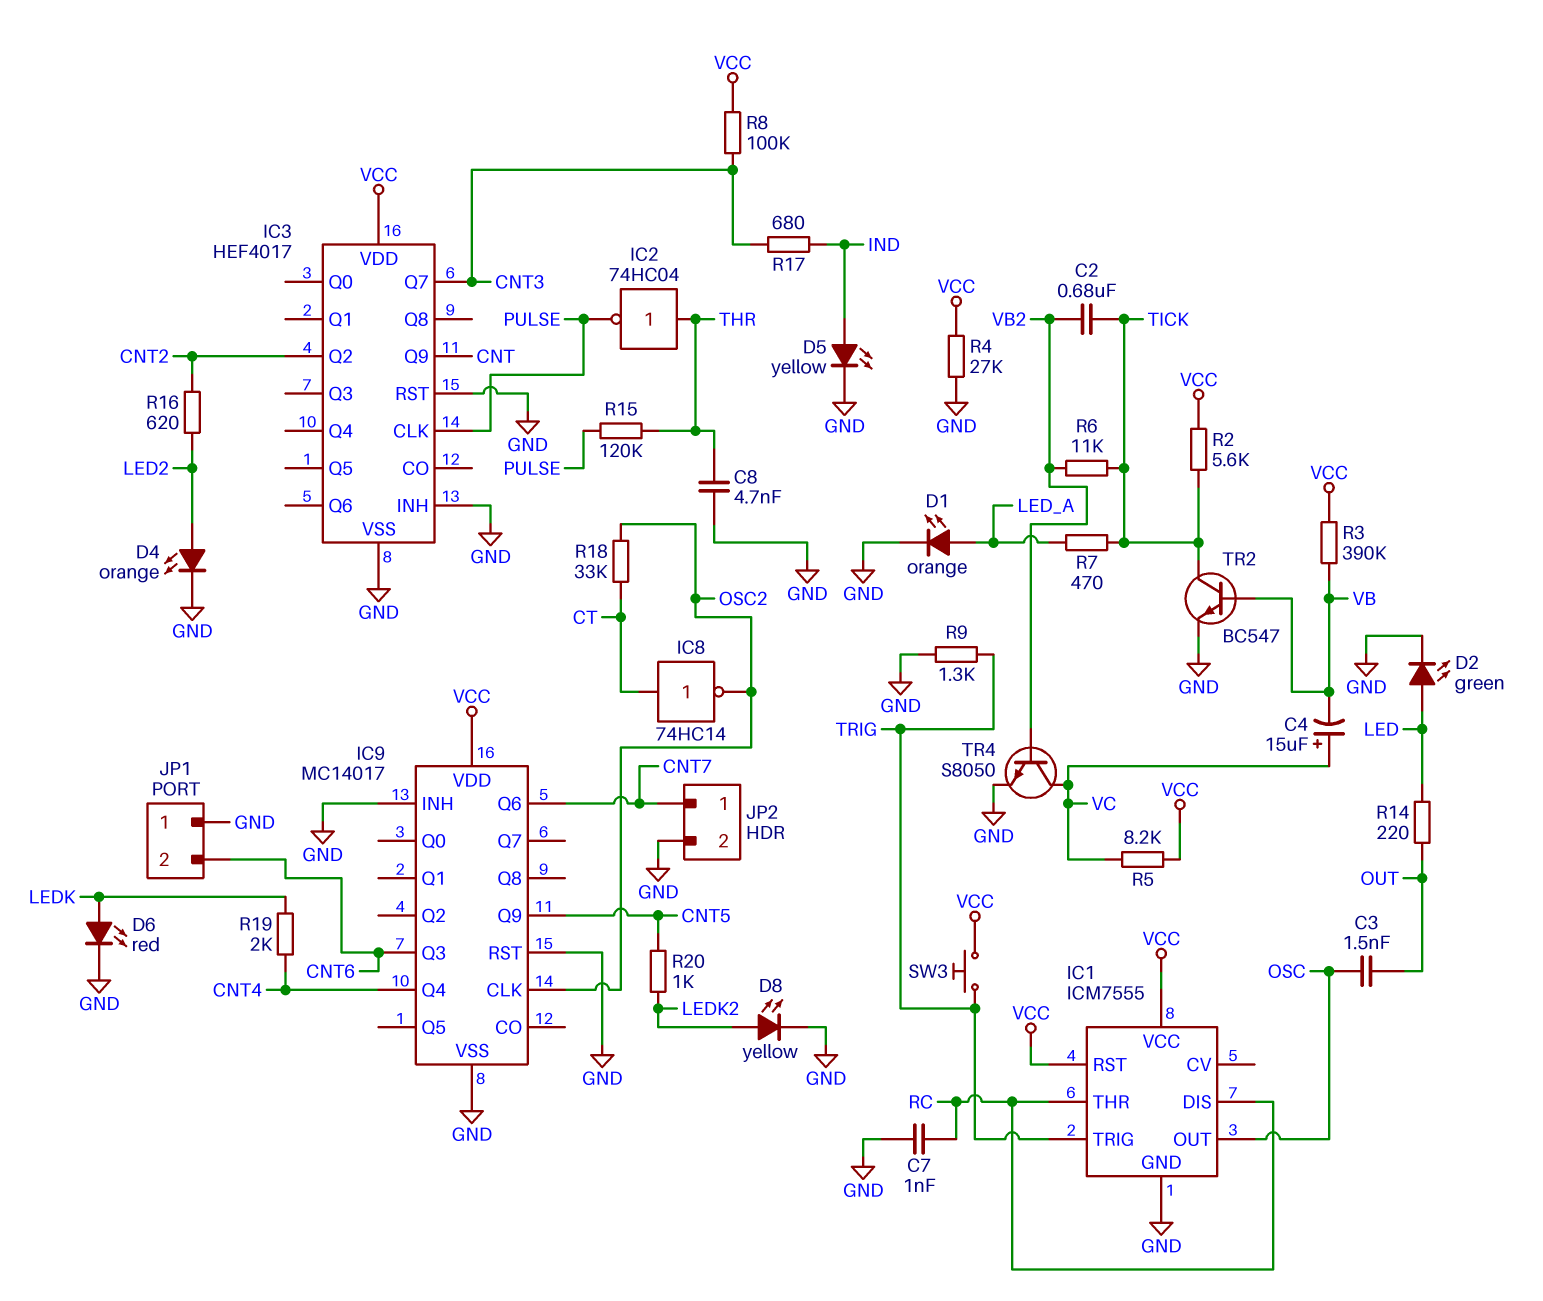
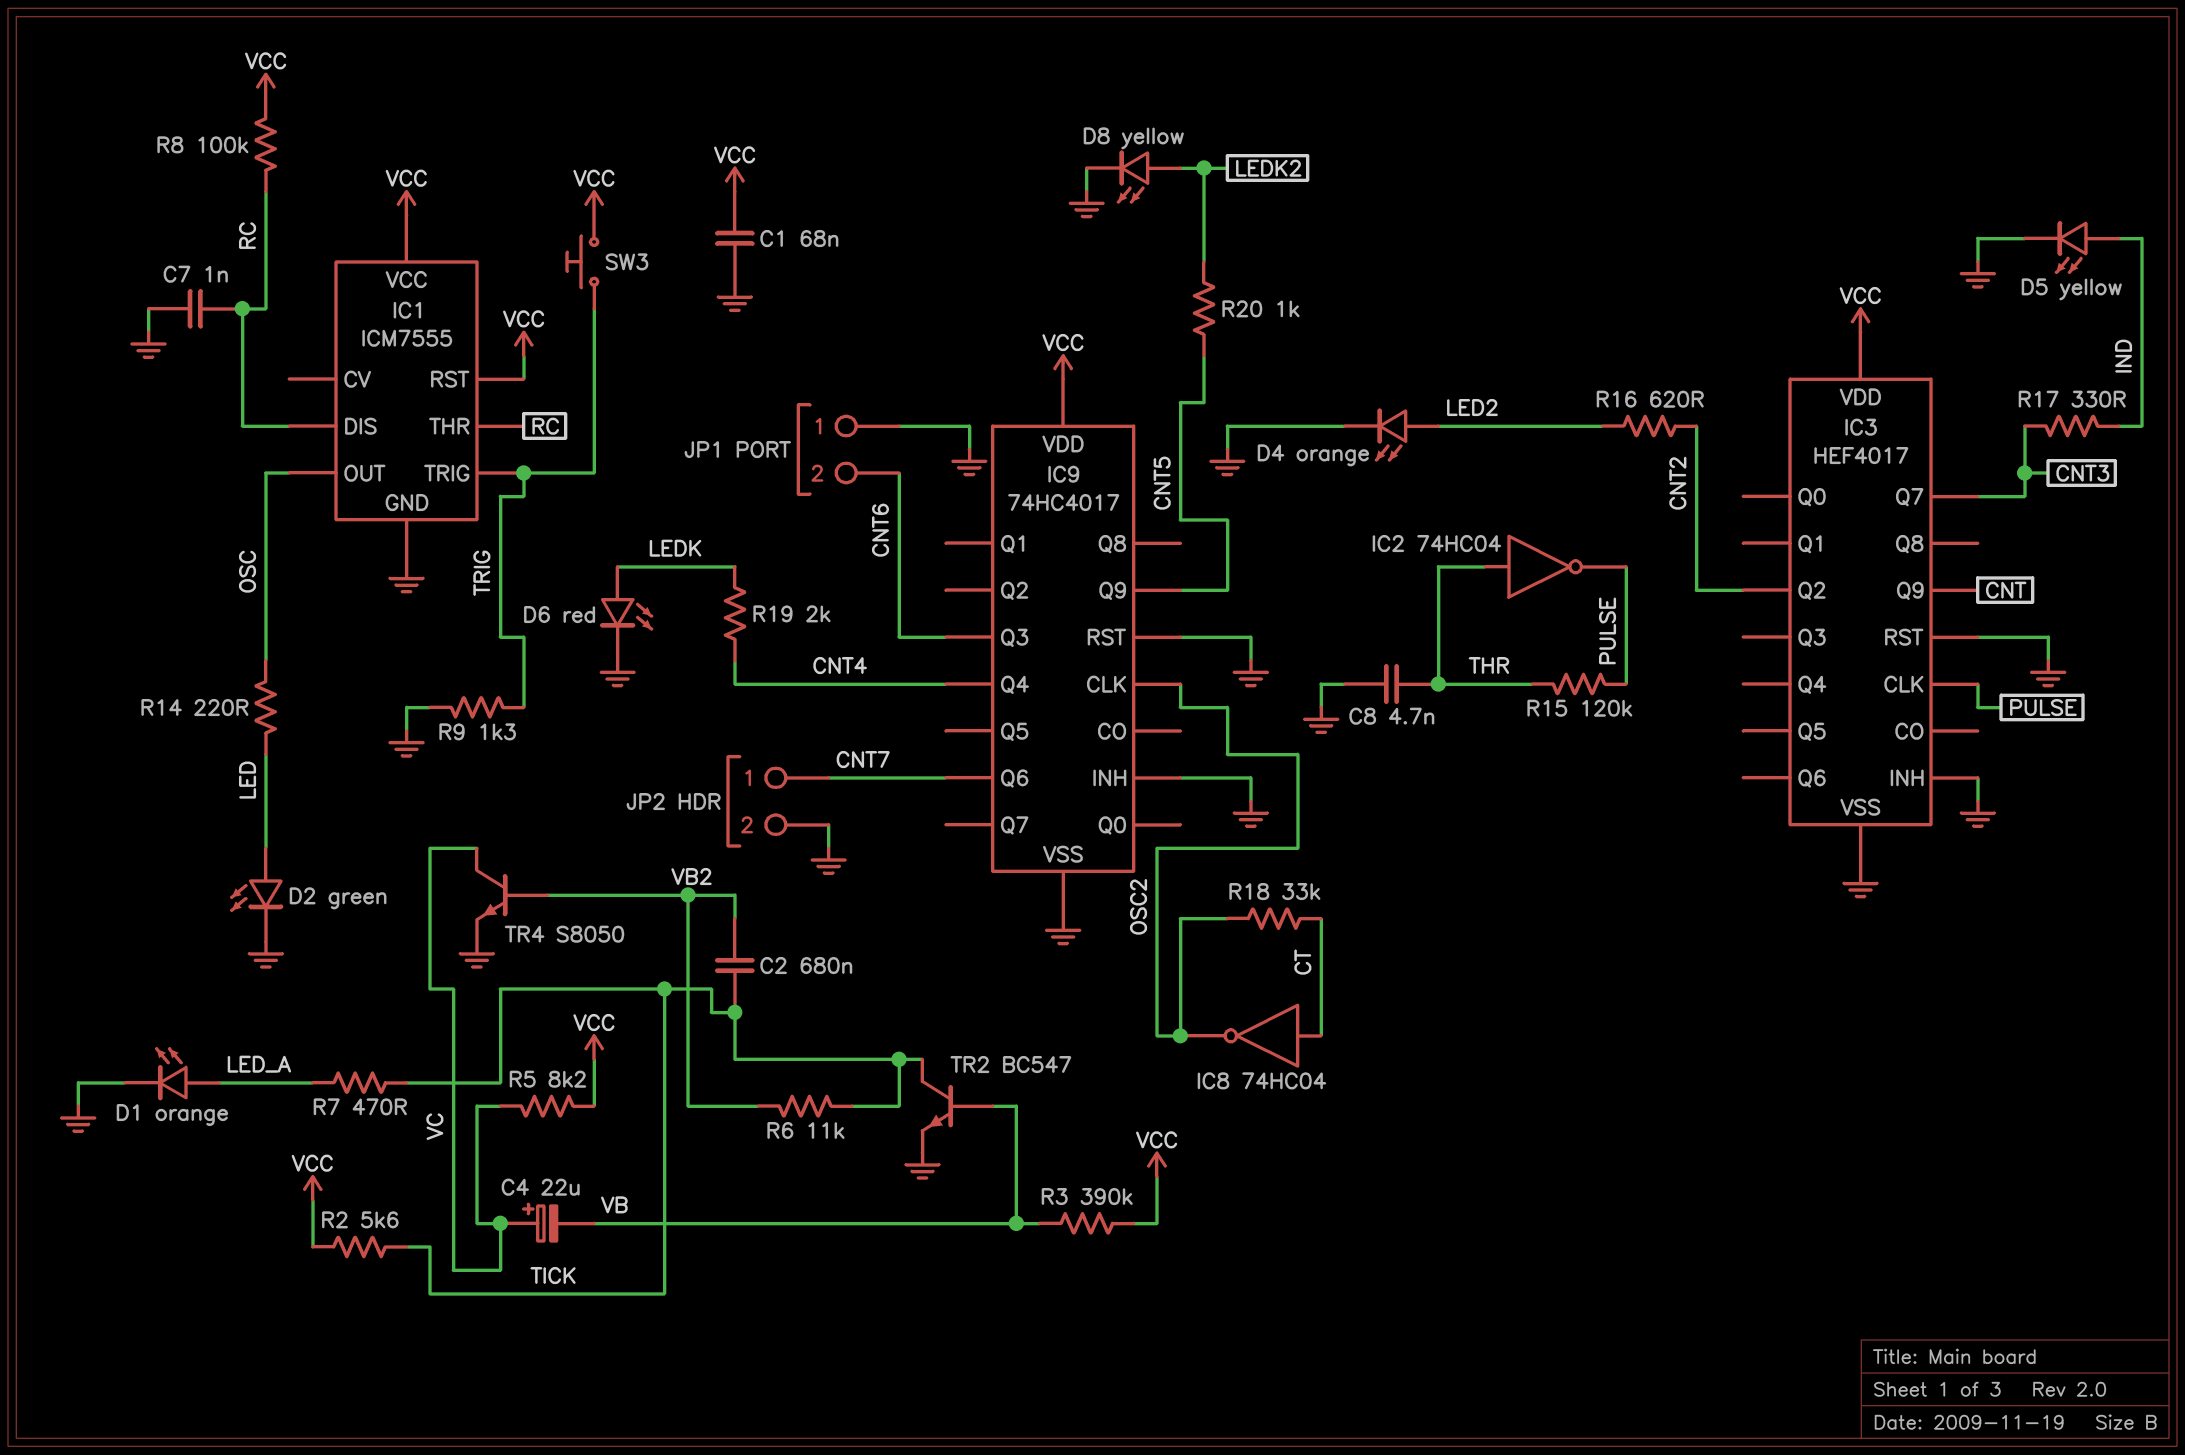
C1: none -> 68nF (GND, VCC)
C3: 1.5nF (OSC, OUT) -> none
C4: 15uF (plus VC, minus VB) -> 22uF (plus VC, minus VB)
IC8: NOT 74HC14 (in CT, out OSC2) -> NOT 74HC04 (in CT, out OSC2)
IC9: MC14017 -> 74HC4017
R4: 27k (GND, VCC) -> none
R8: 100k (CNT3, VCC) -> 100k (RC, VCC)
R14: 220 (LED, OUT) -> 220 (LED, OSC)
R17: 680 (CNT3, IND) -> 330 (CNT3, IND)

